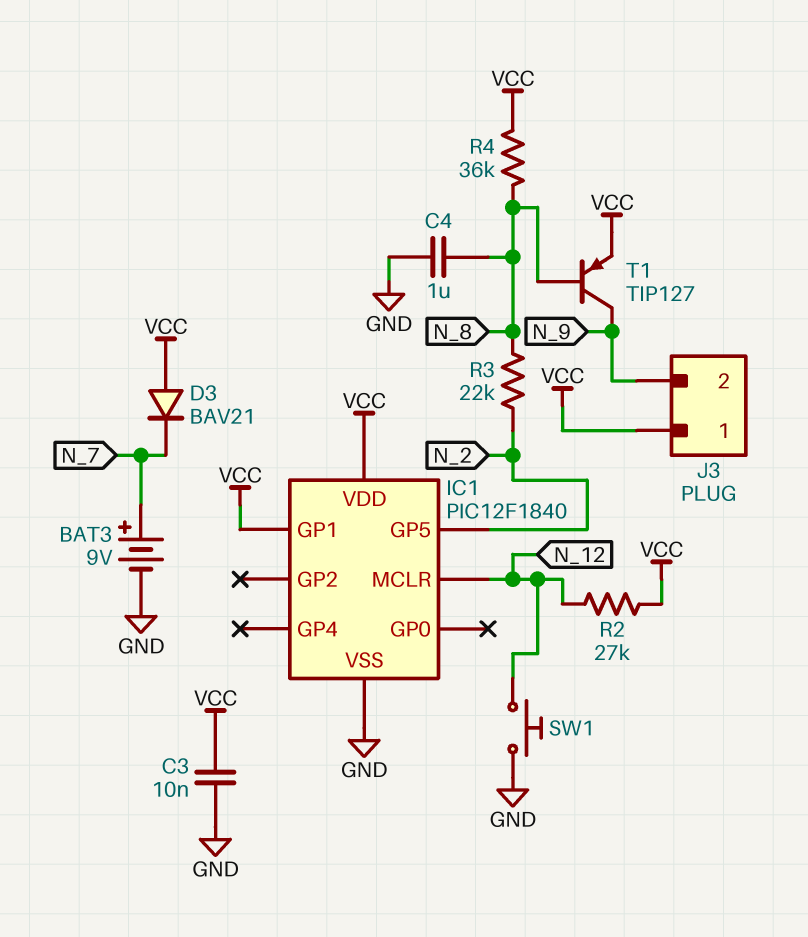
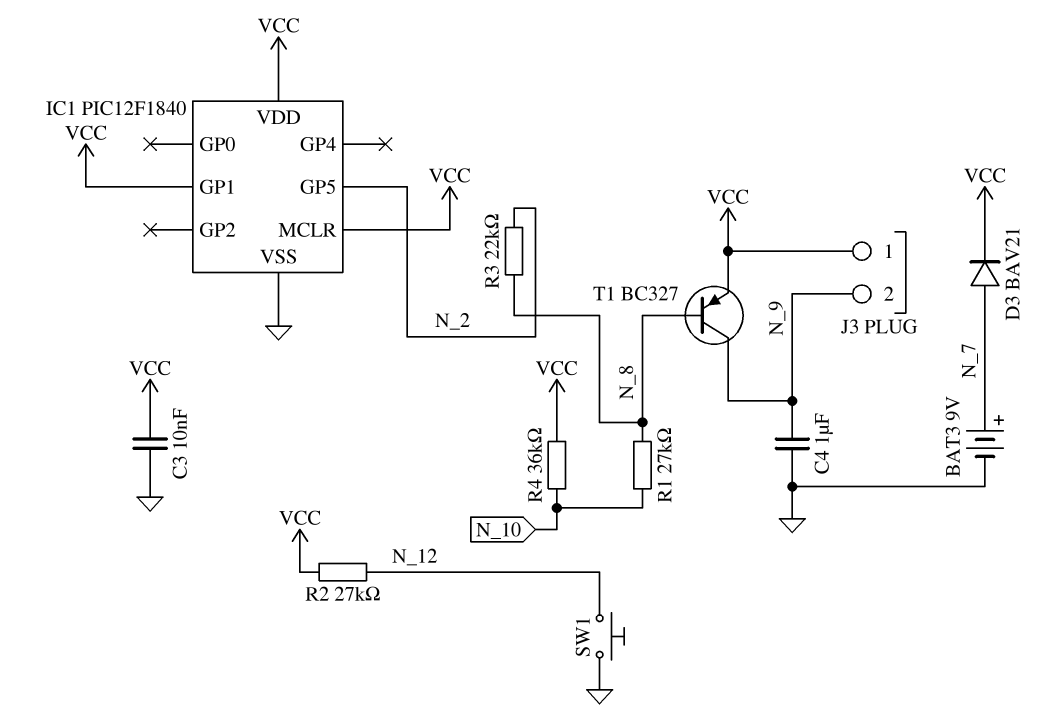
C4: 1uF (GND, N_8) -> 1uF (GND, N_9)
D3: diode BAV21 (A VCC, K N_7) -> diode BAV21 (A N_7, K VCC)
IC1 pin MCLR: N_12 -> VCC
R1: none -> 27k (N_8, N_10)
R4: 36k (N_8, VCC) -> 36k (N_10, VCC)
T1: PNP TIP127 (B N_8, C N_9, E VCC) -> PNP BC327 (B N_8, C N_9, E VCC)

